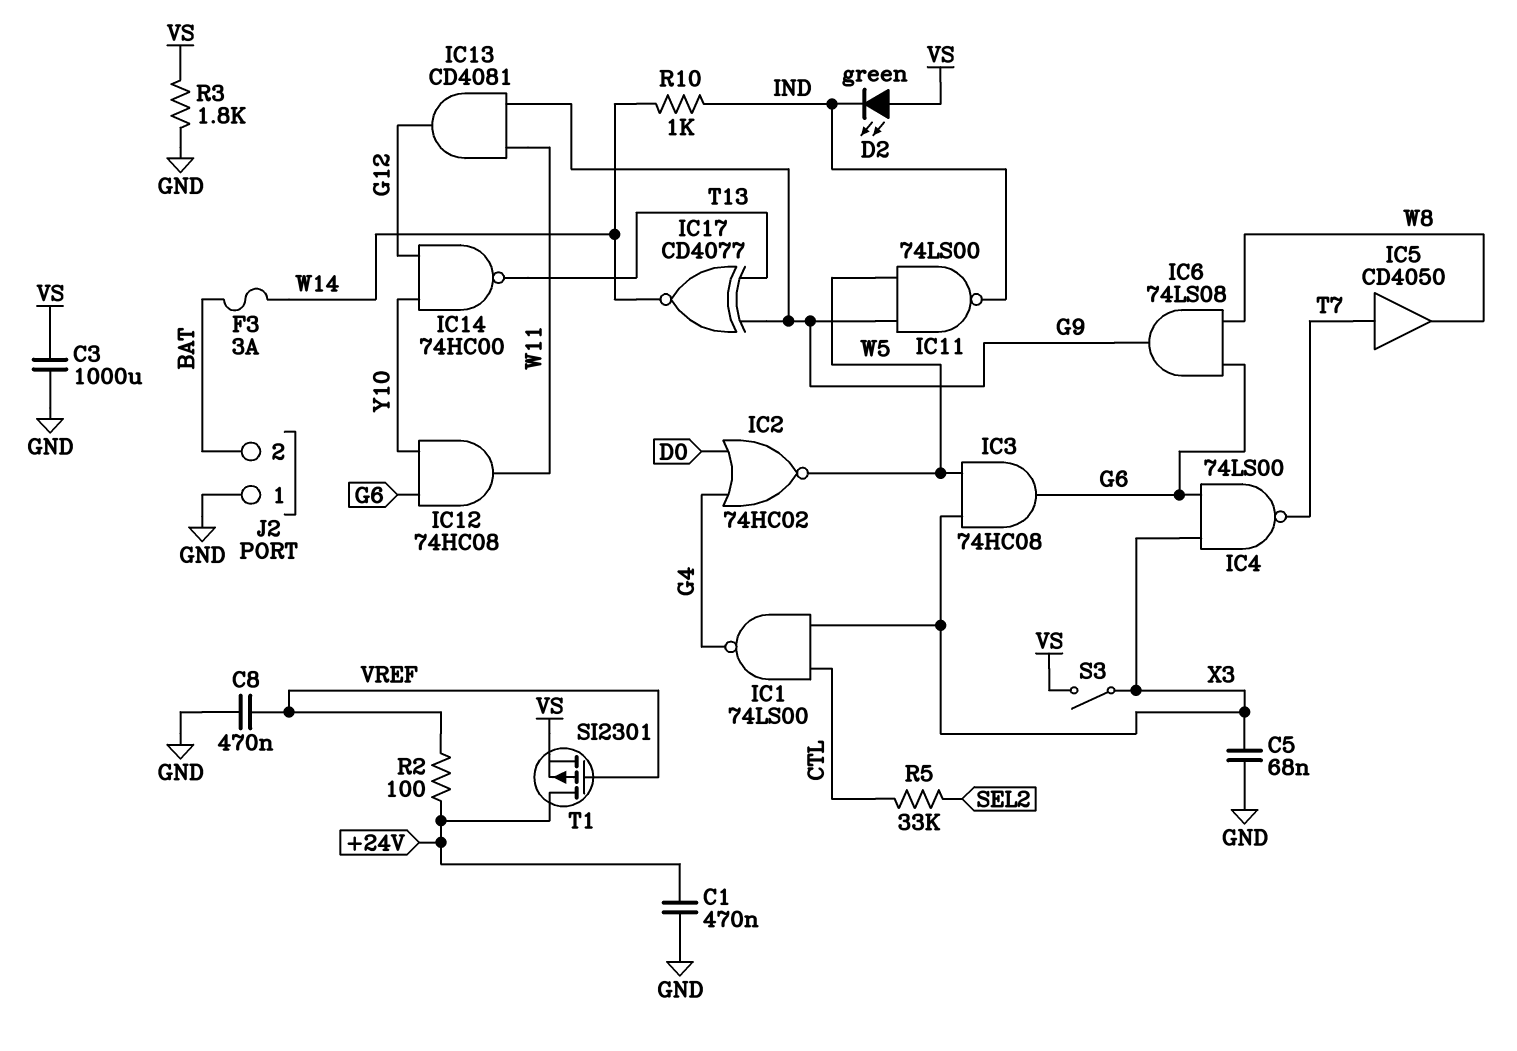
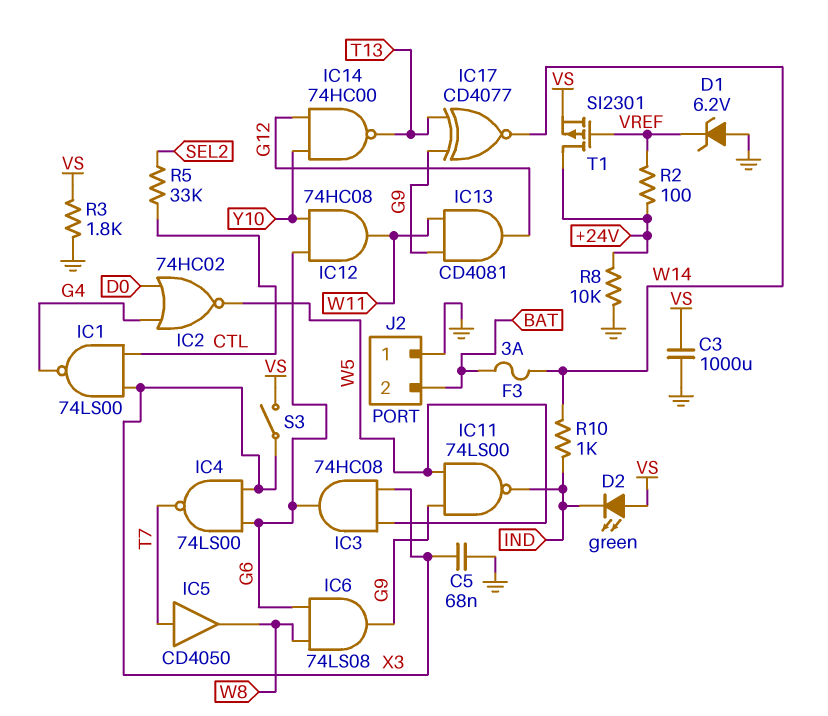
C1: 470nF (+24V, GND) -> none
C8: 470nF (GND, VREF) -> none
D1: none -> zener 6.2V (A GND, K VREF)
R8: none -> 10k (+24V, GND)

